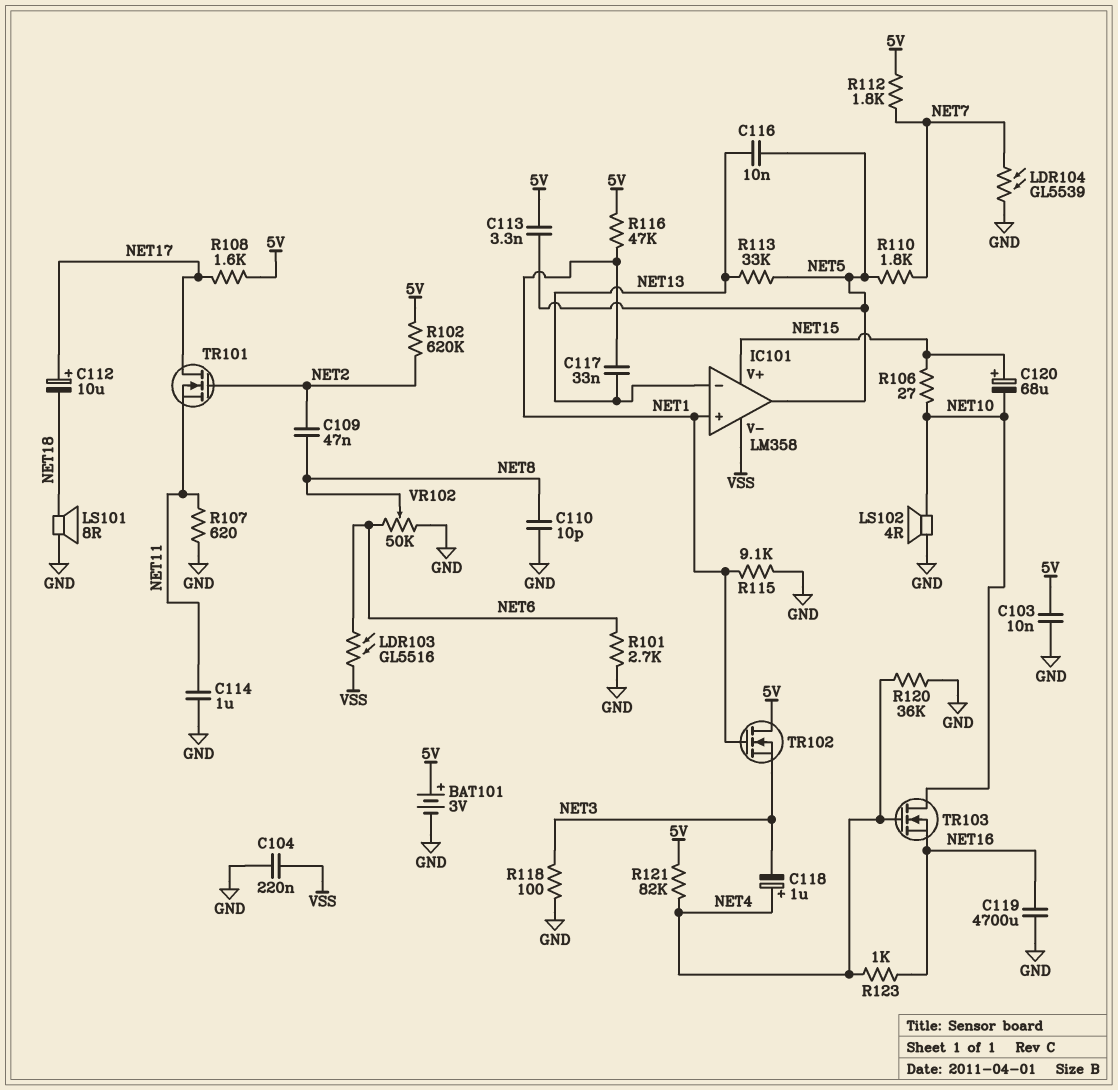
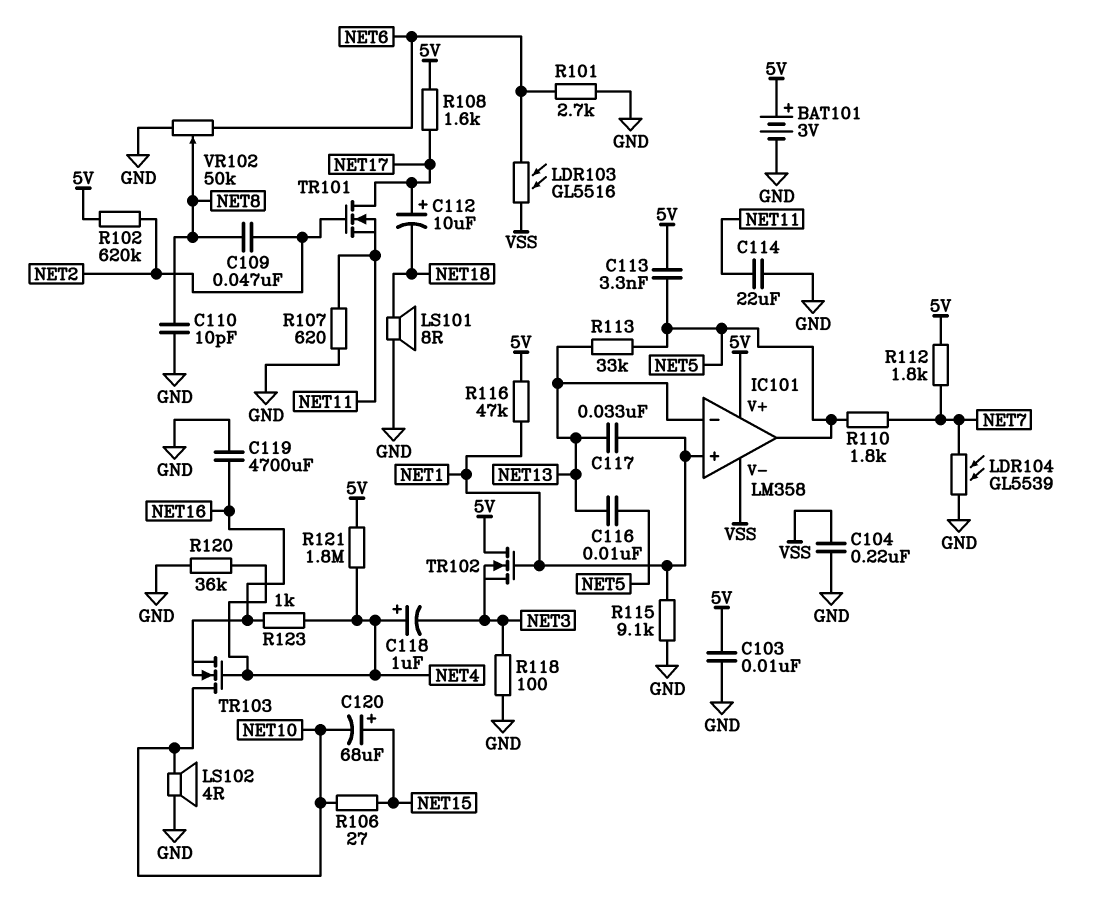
C114: 1uF (GND, NET11) -> 22uF (GND, NET11)
IC101 pin V+: NET15 -> 5V
R121: 82k (5V, NET4) -> 1.8M (5V, NET4)

